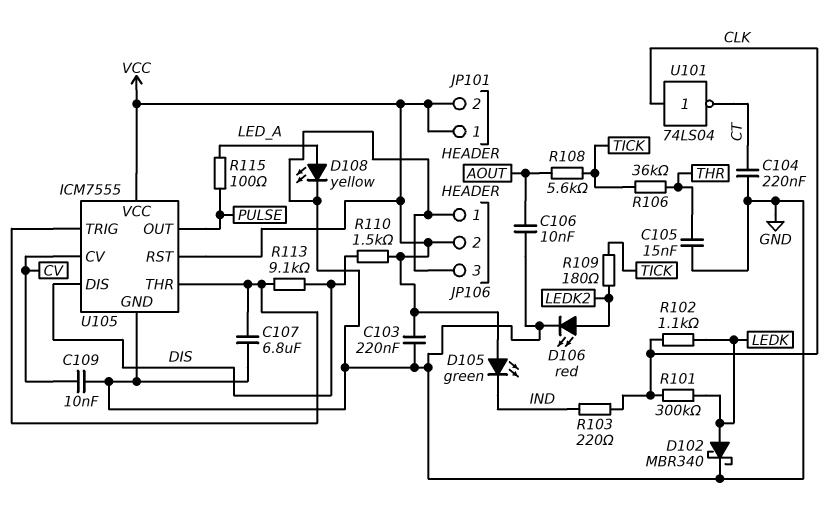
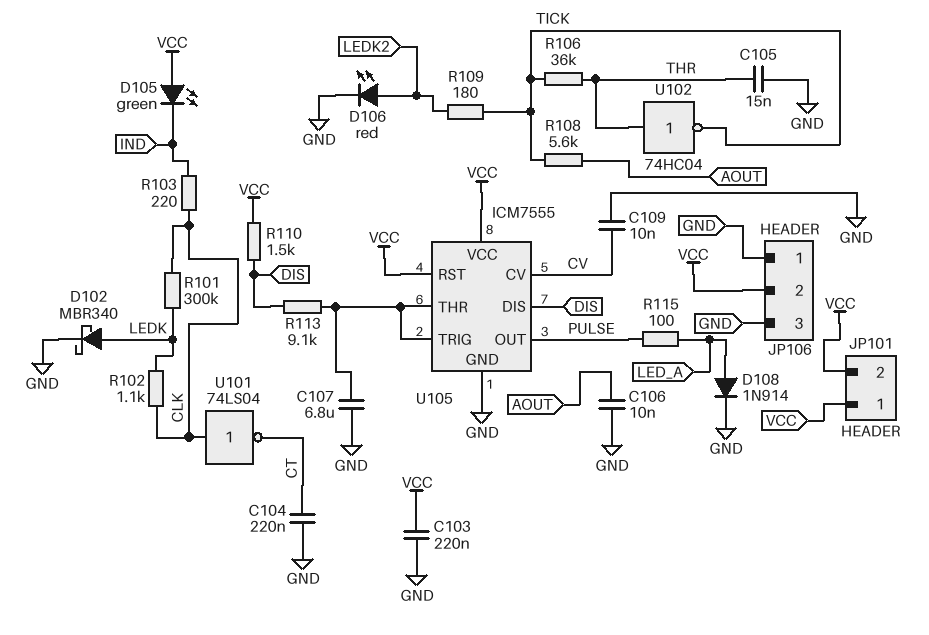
D108: LED yellow (A LED_A, K GND) -> diode 1N914 (A LED_A, K GND)
U102: none -> NOT 74HC04 (in THR, out TICK)

